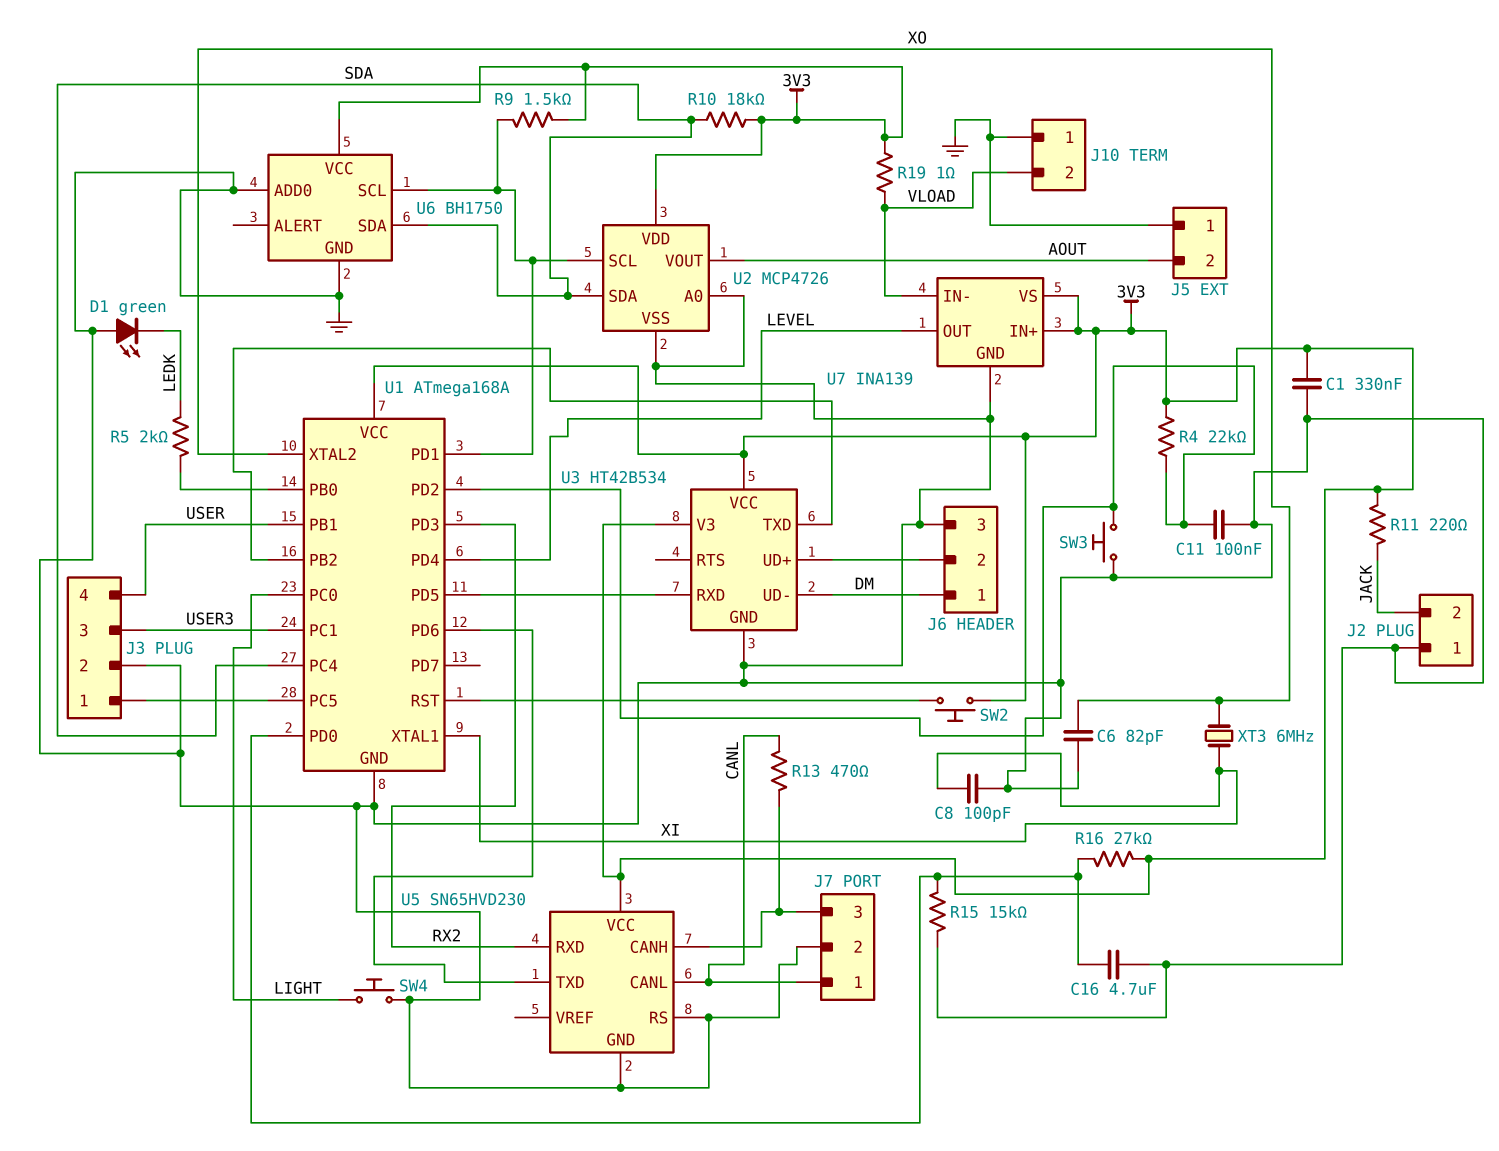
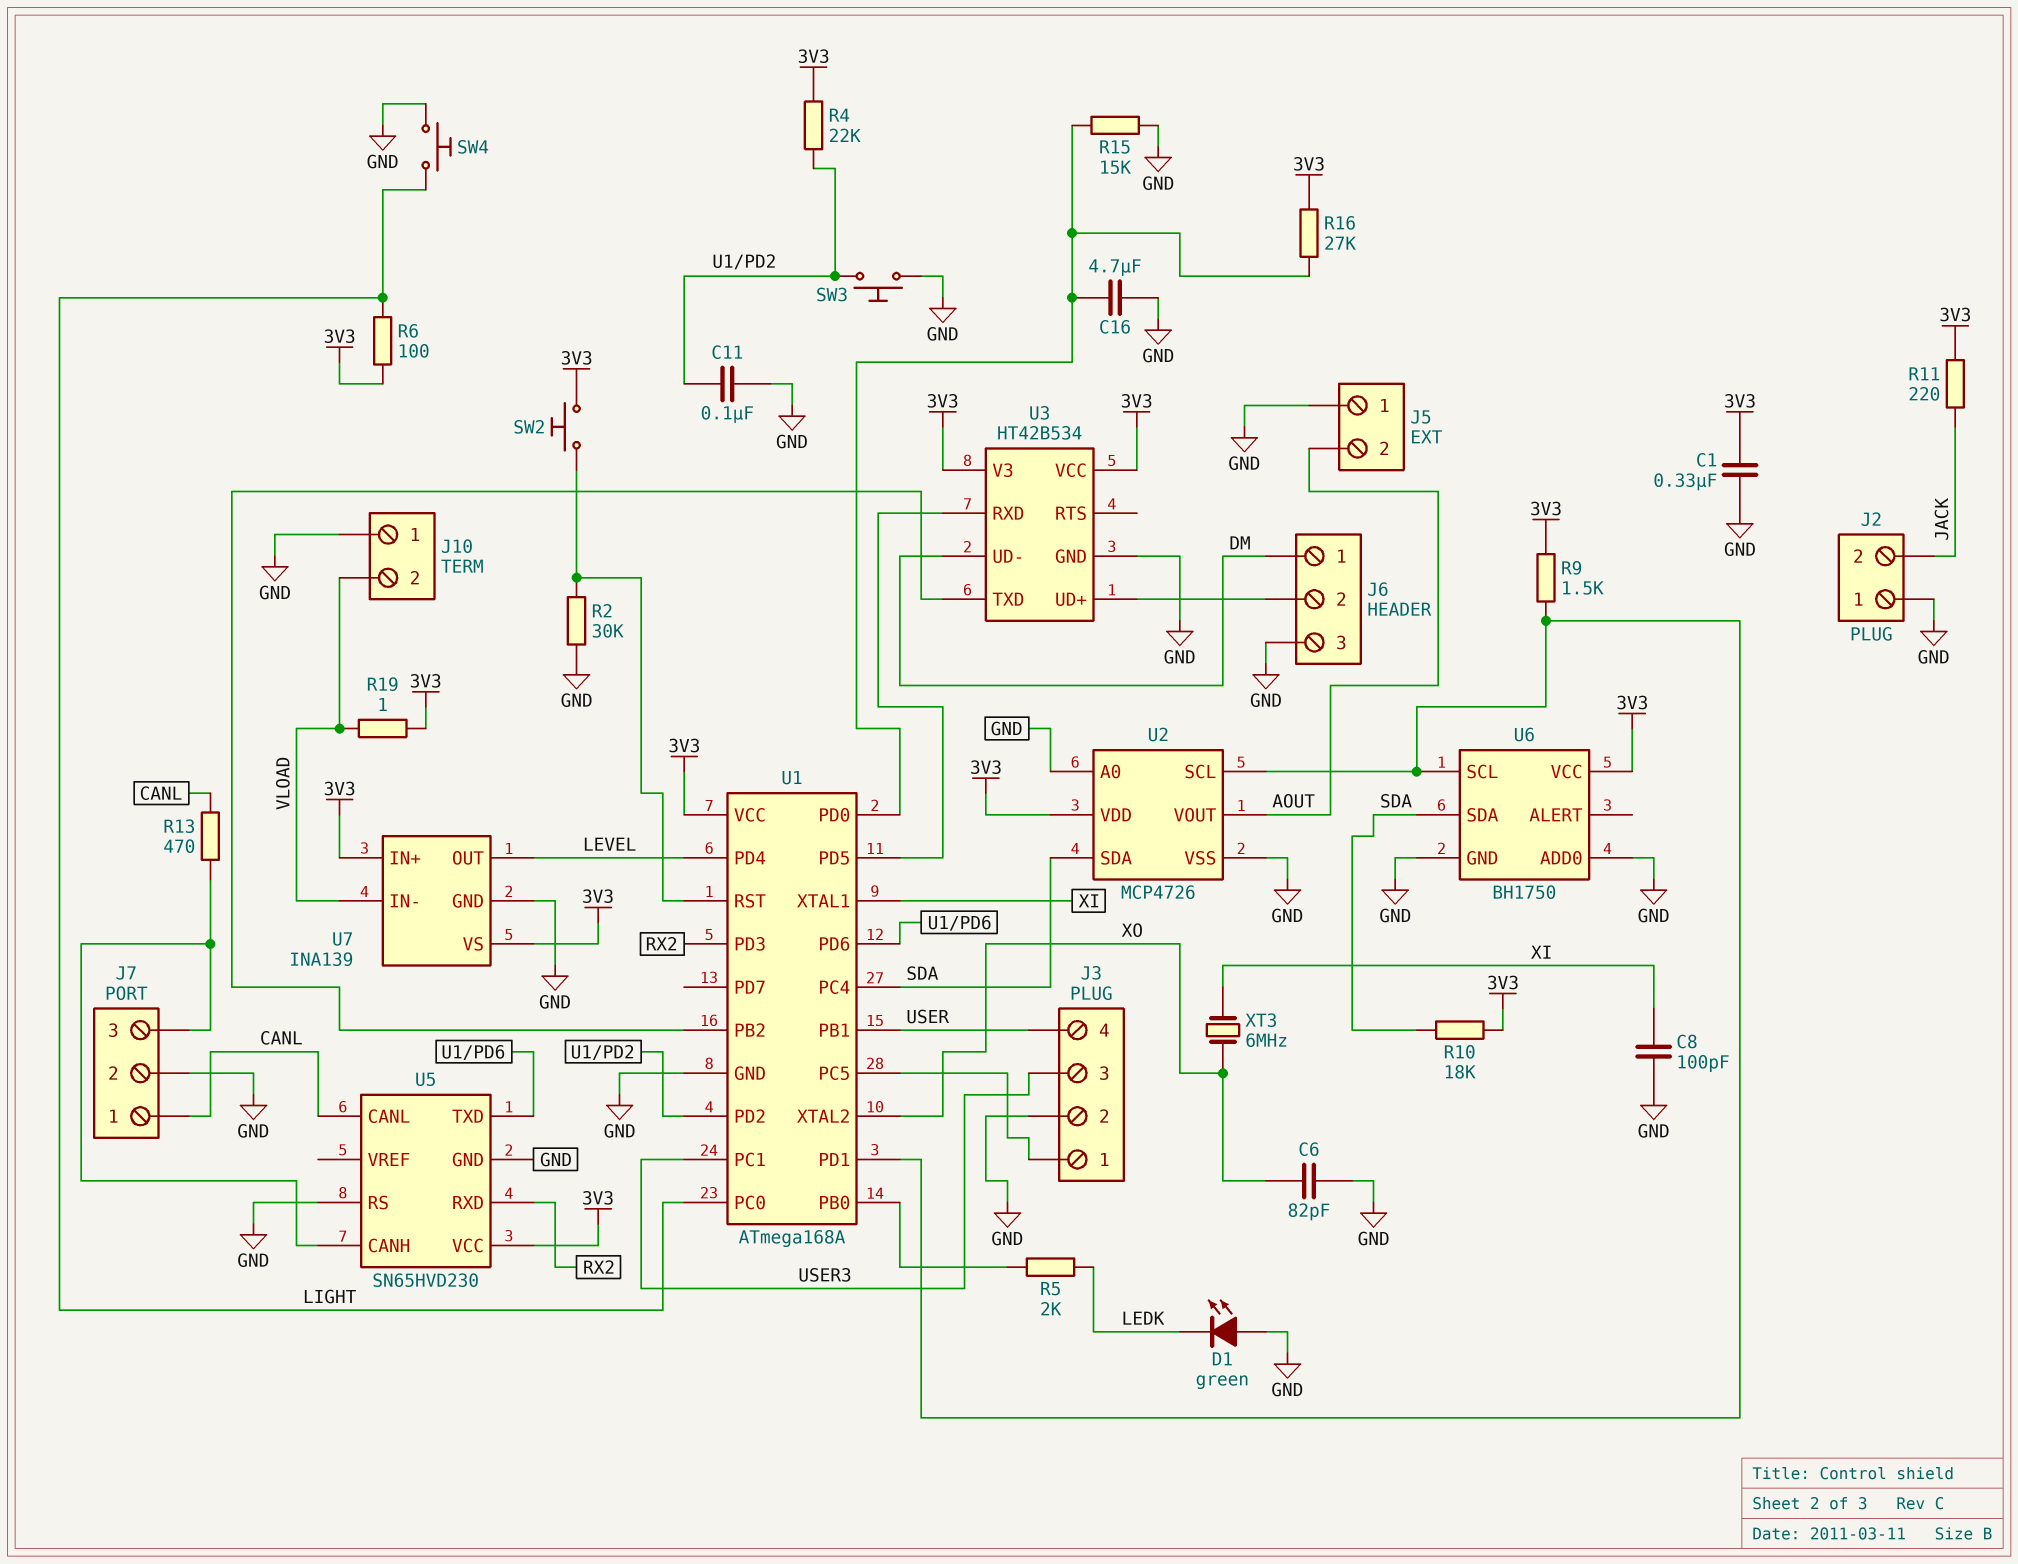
R2: none -> 30k (GND, U1/RST)
R6: none -> 100 (3V3, LIGHT)

